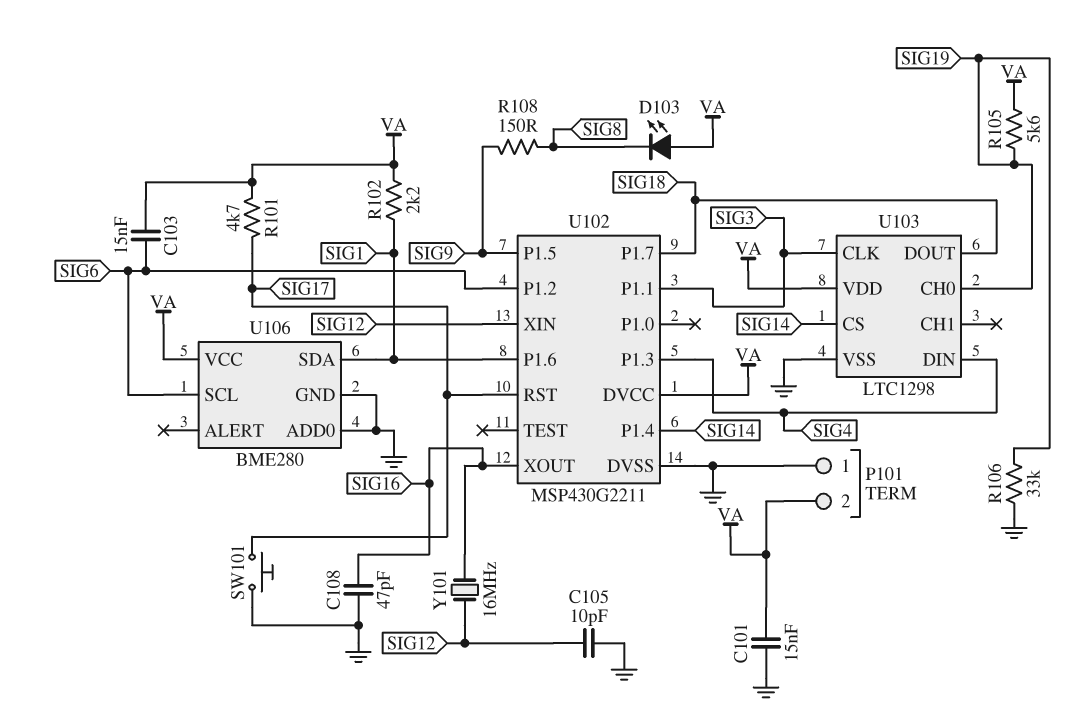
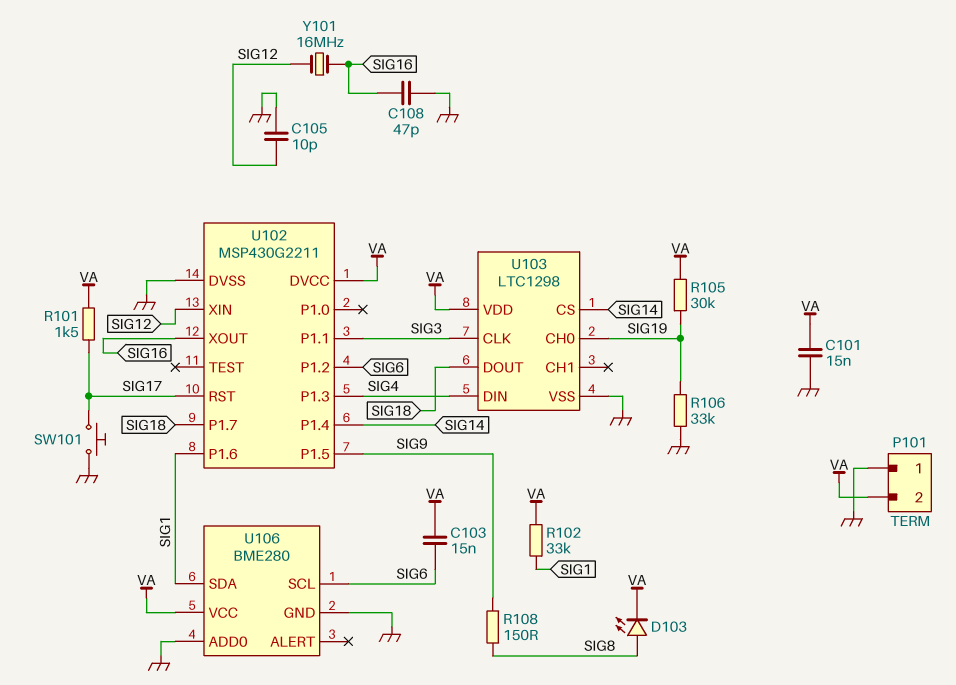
D103: LED (A VA, K SIG8) -> LED (A SIG8, K VA)
R101: 4.7k (SIG17, VA) -> 1.5k (SIG17, VA)
R102: 2.2k (SIG1, VA) -> 33k (SIG1, VA)
R105: 5.6k (SIG19, VA) -> 30k (SIG19, VA)

